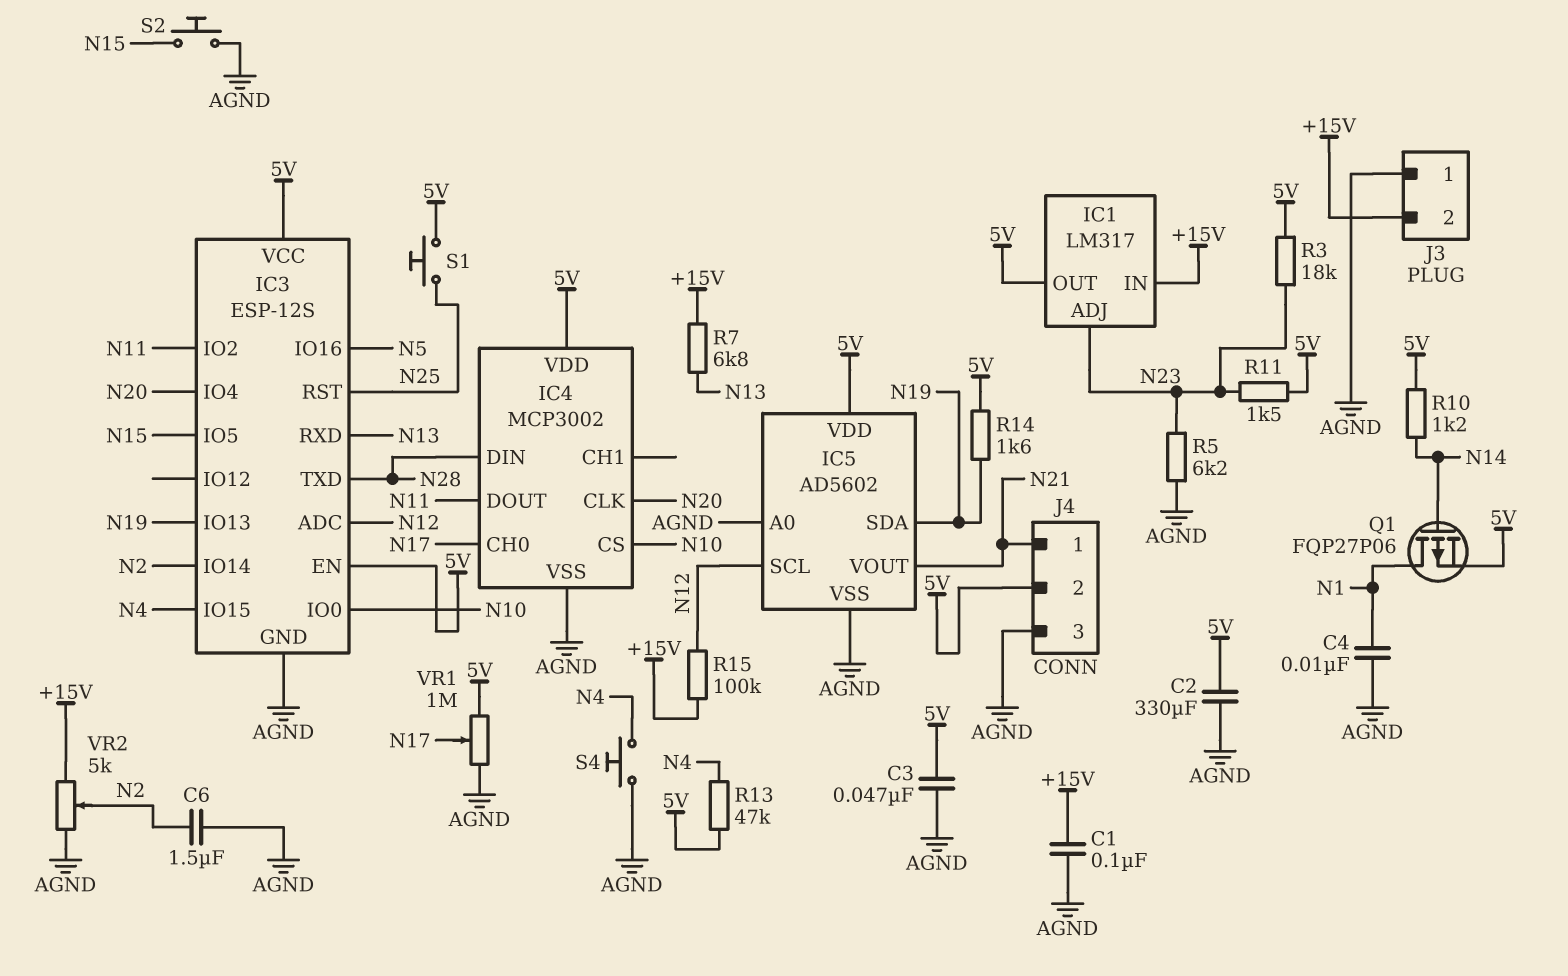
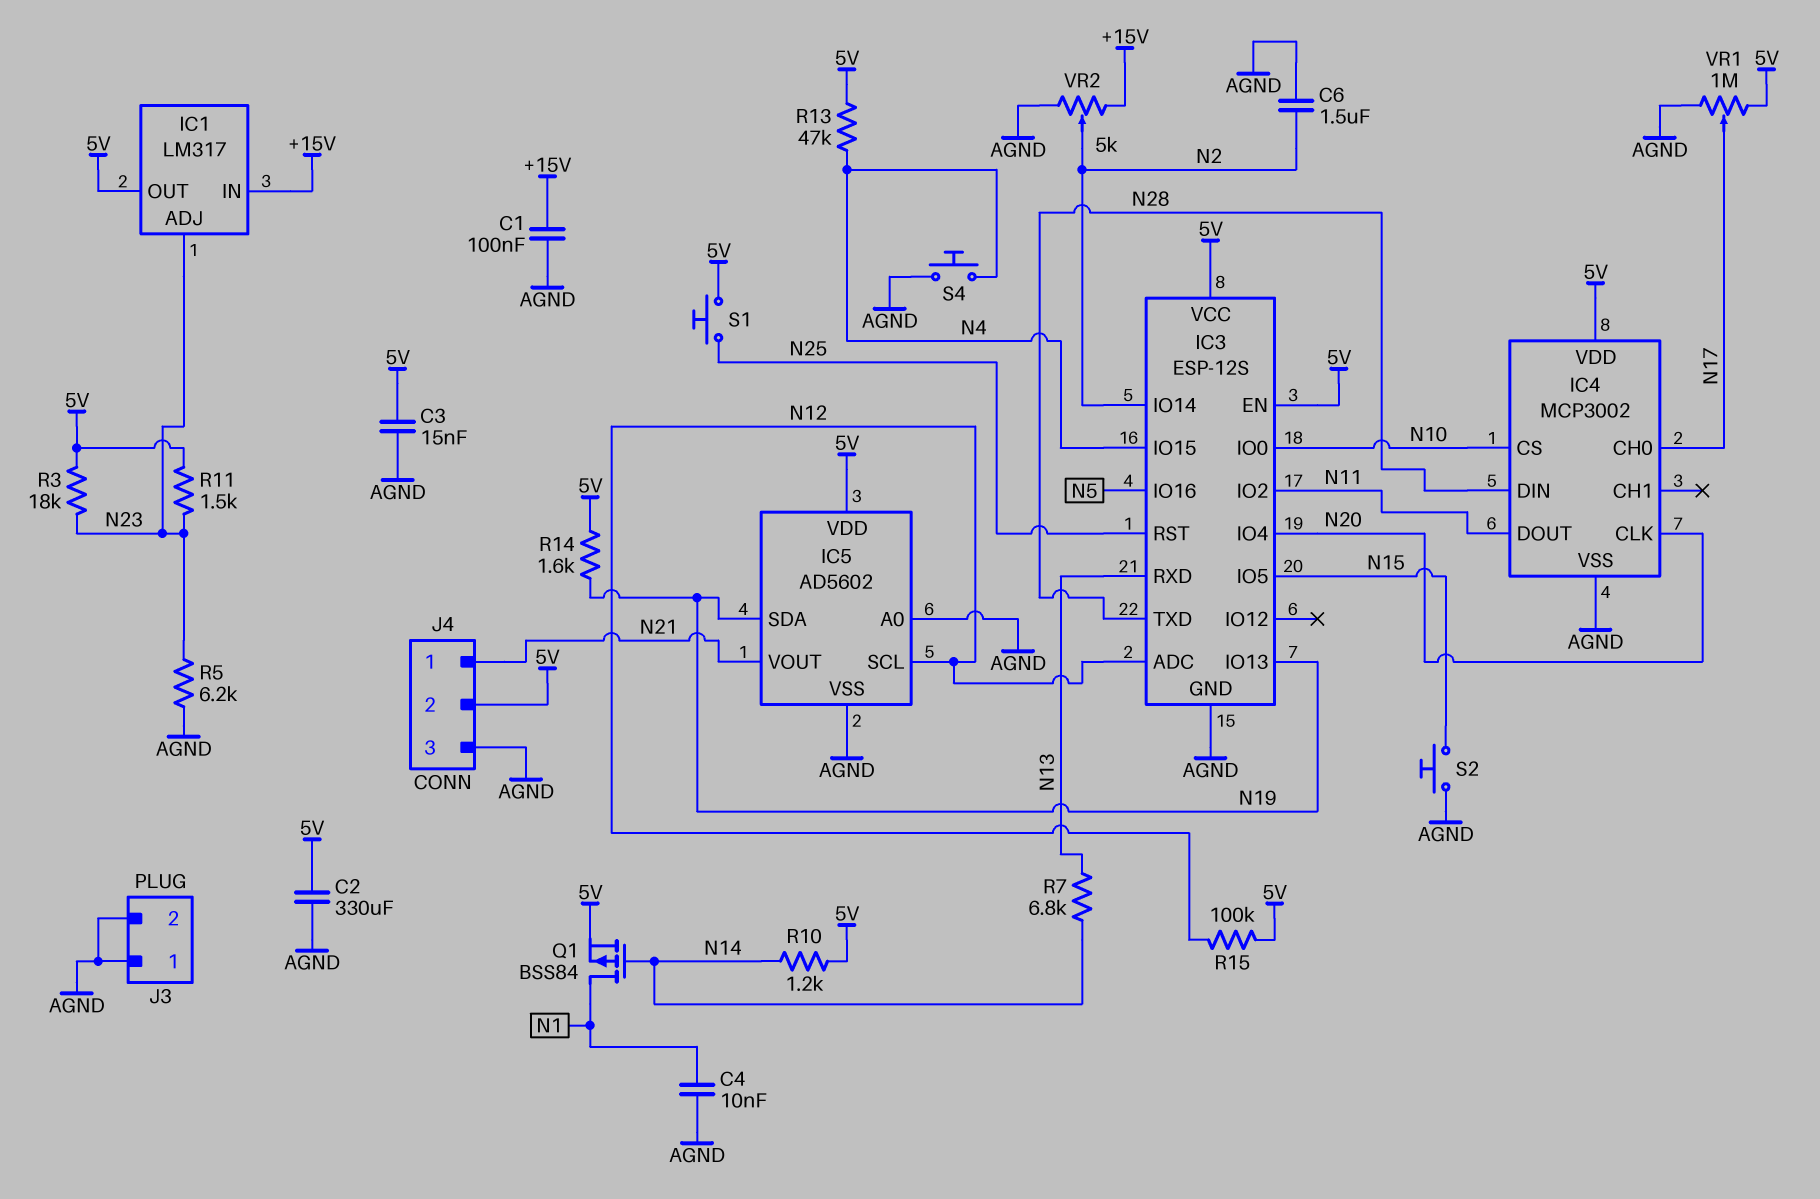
C3: 47nF (5V, AGND) -> 15nF (5V, AGND)
J3 pin 2: +15V -> AGND
Q1: PMOS FQP27P06 (G N14, D N1, S 5V) -> PMOS BSS84 (G N14, D N1, S 5V)
R7: 6.8k (+15V, N13) -> 6.8k (N13, N14)
R15: 100k (+15V, N12) -> 100k (5V, N12)

